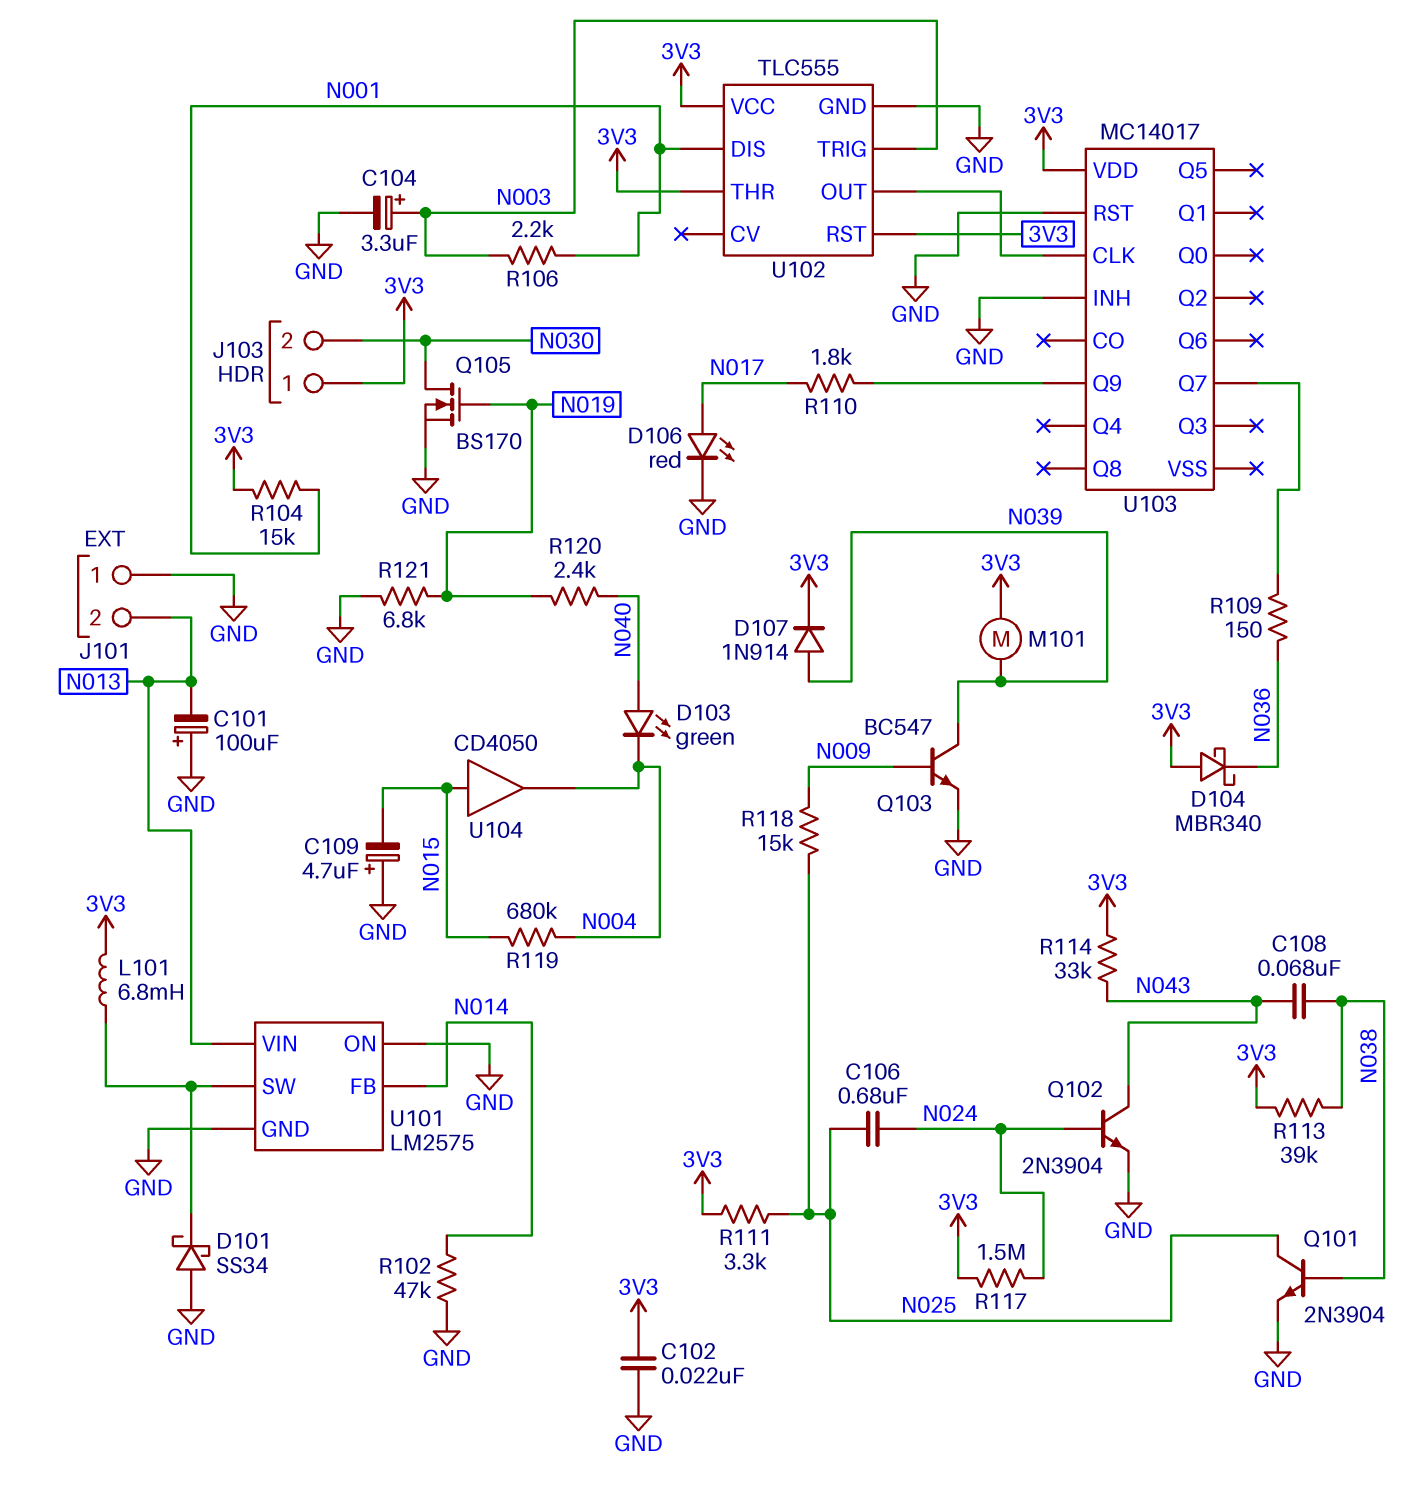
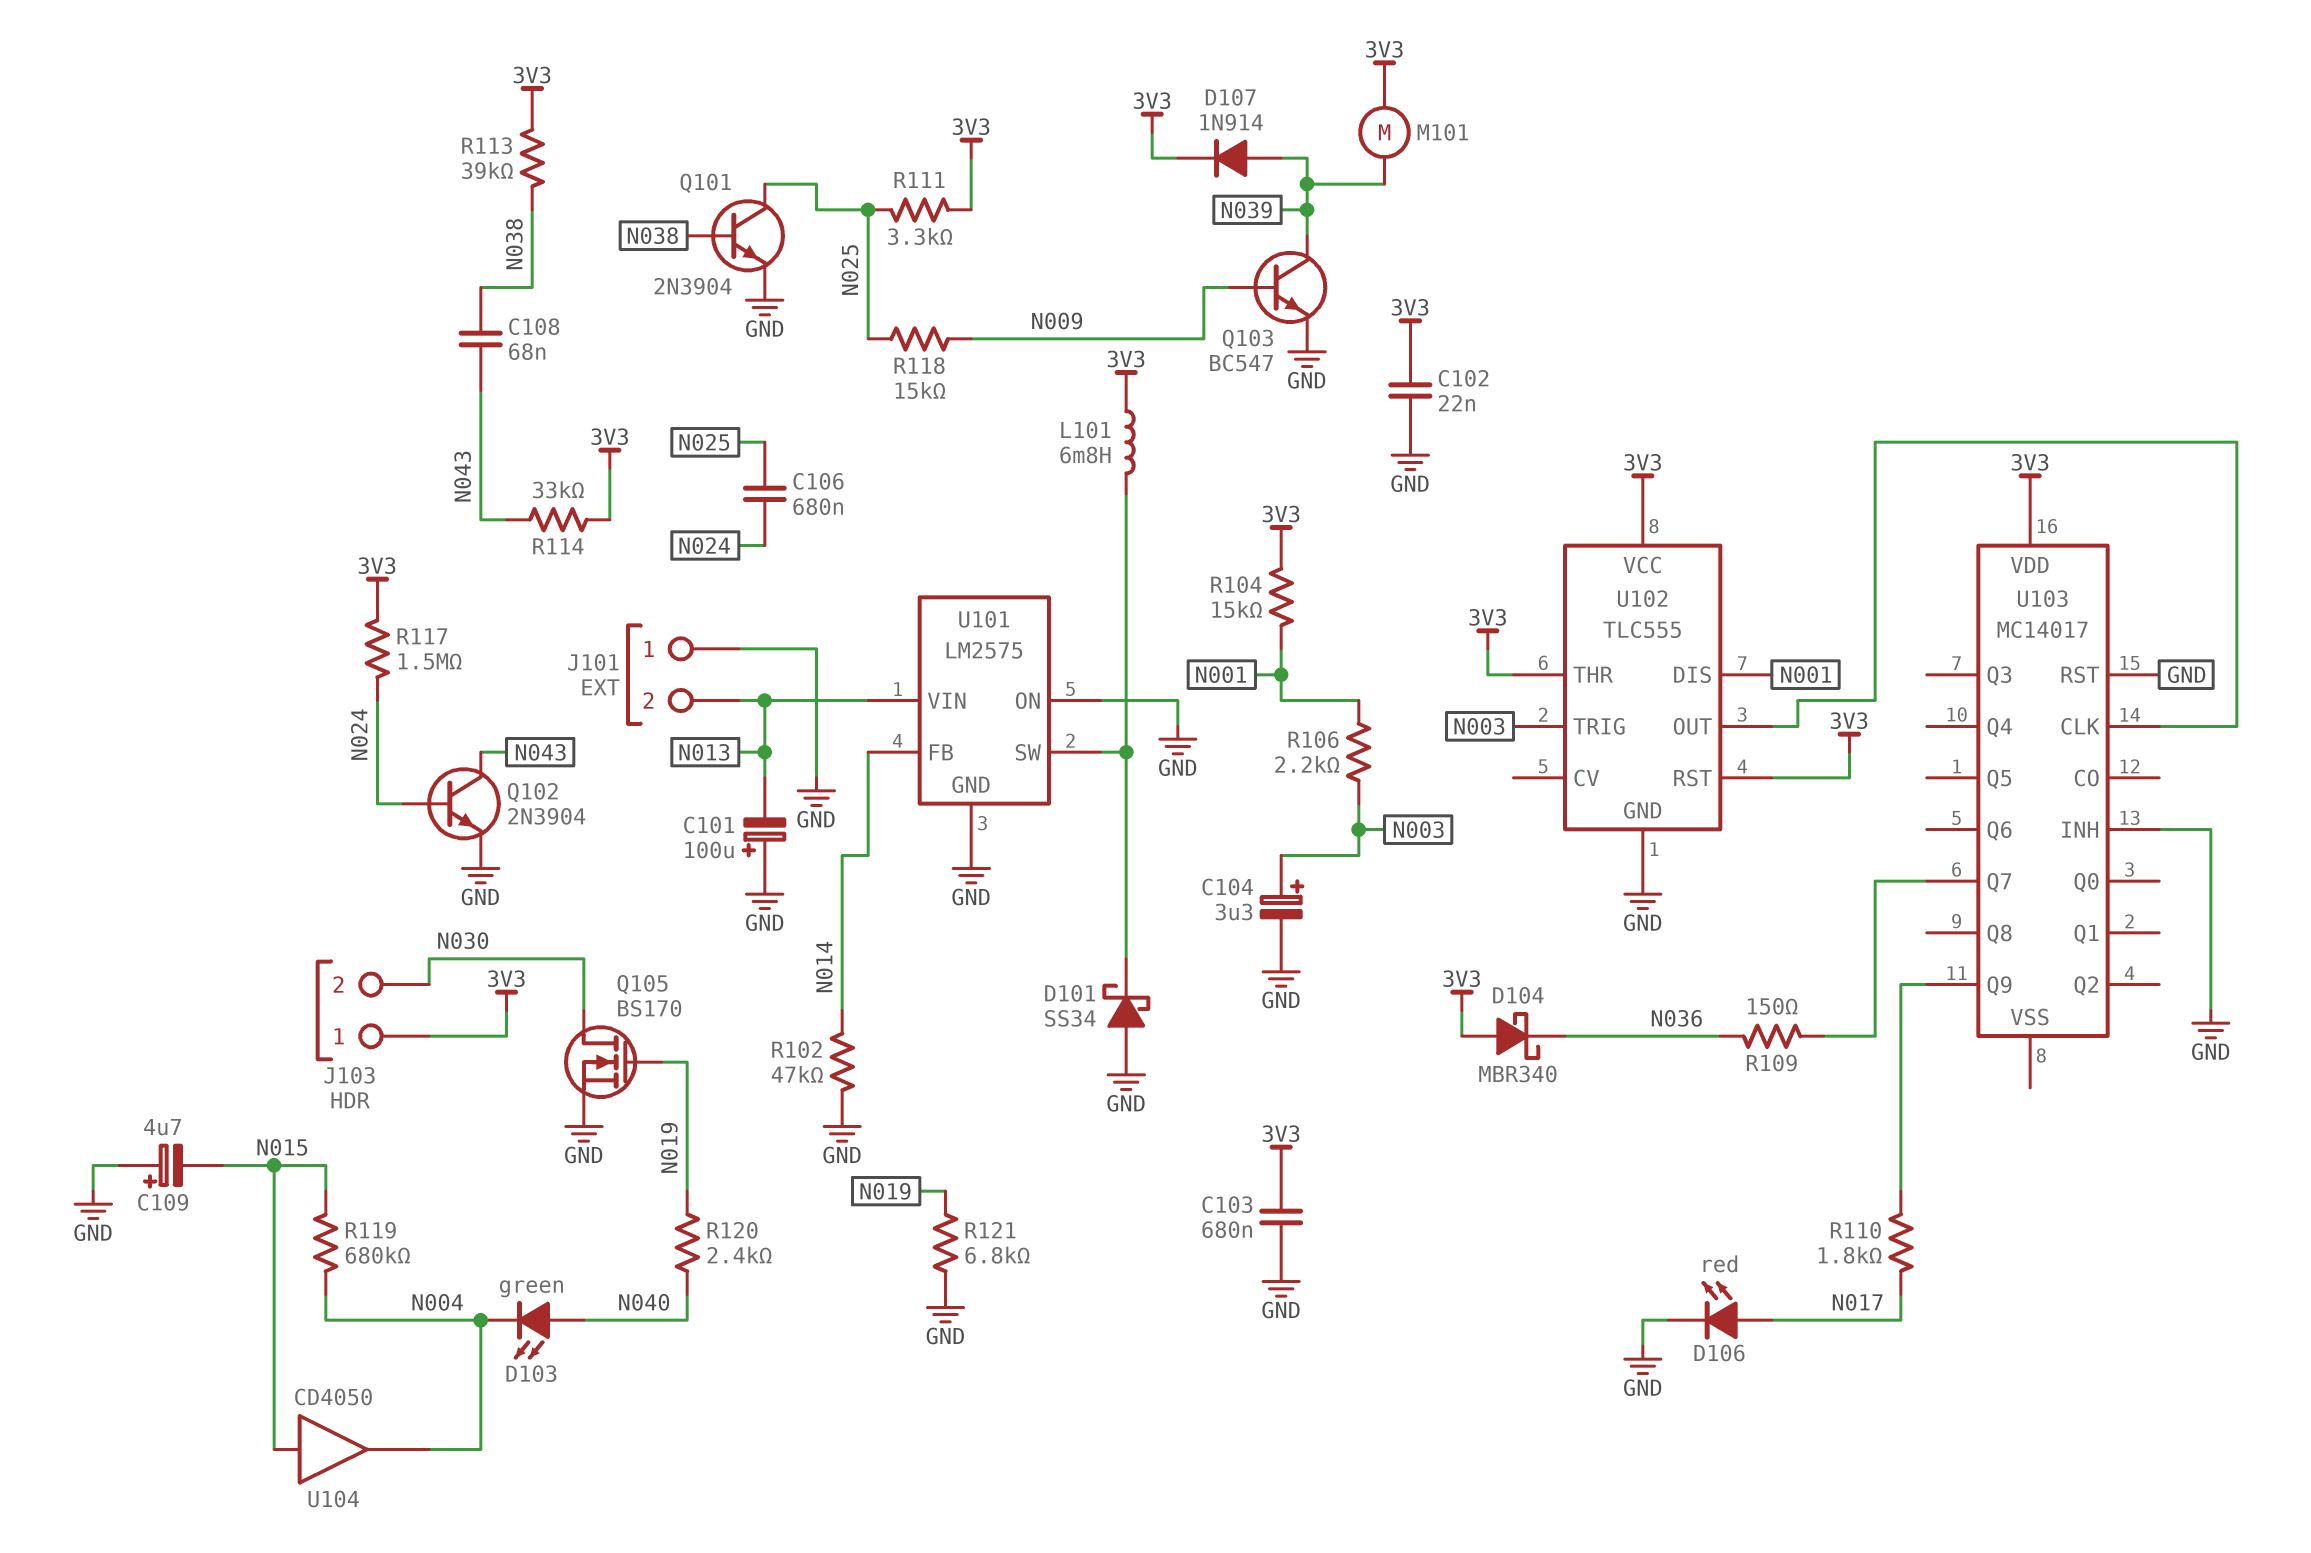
C103: none -> 680nF (3V3, GND)

